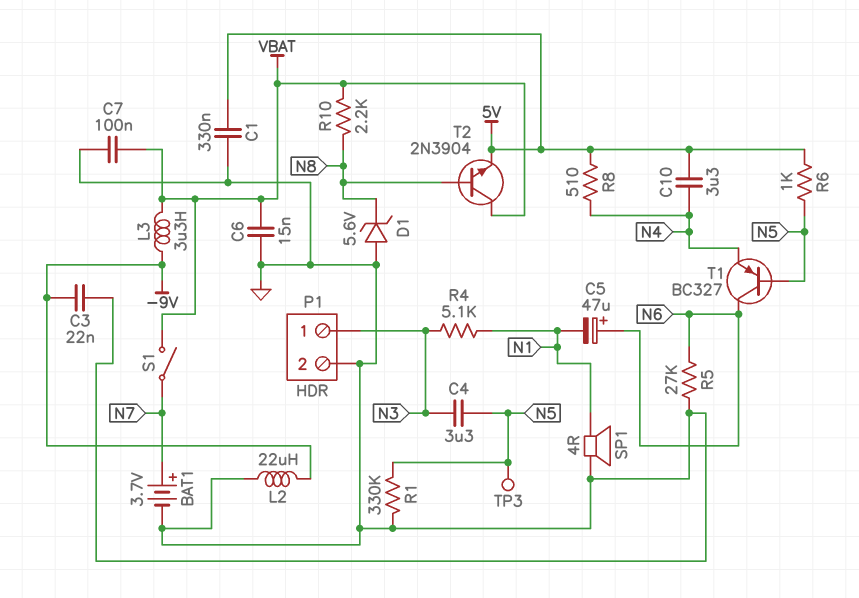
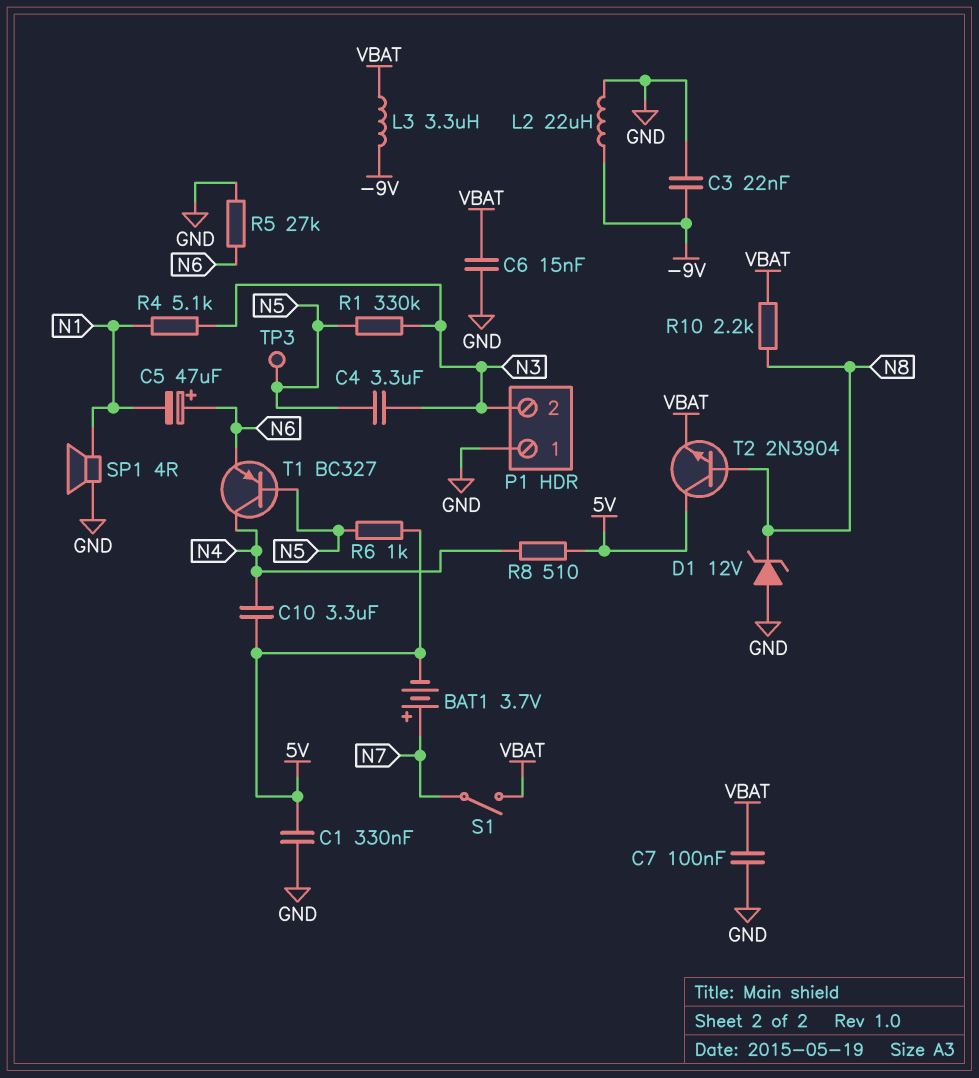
BAT1: 3.7V (plus N7, minus GND) -> 3.7V (plus N7, minus 5V)
D1: zener 5.6V (A GND, K N8) -> zener 12V (A GND, K N8)
P1 pin 1: N3 -> GND
P1 pin 2: GND -> N3
R1: 330k (GND, N5) -> 330k (N3, N5)
T1: PNP BC327 (B N5, C N6, E N4) -> PNP BC327 (B N5, C N4, E N6)
T2: NPN 2N3904 (B N8, C VBAT, E 5V) -> NPN 2N3904 (B N8, C 5V, E VBAT)

